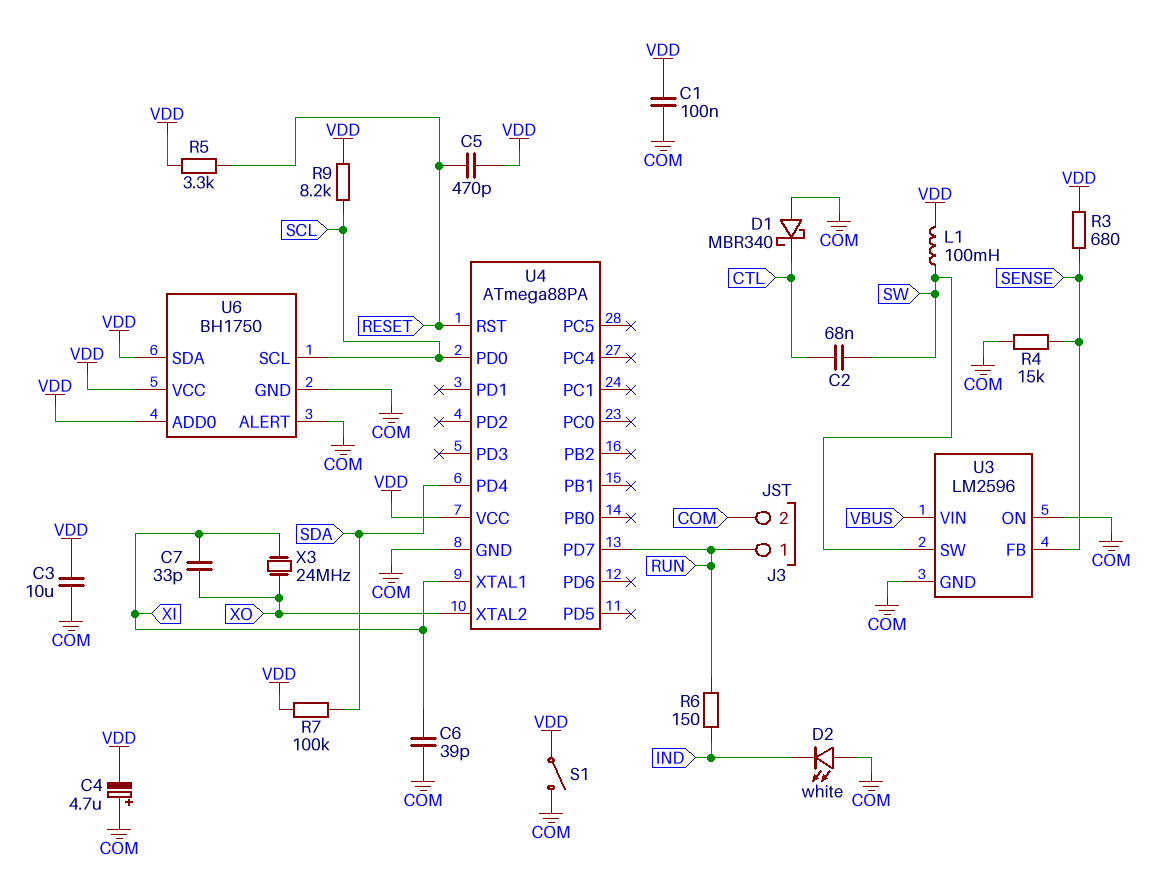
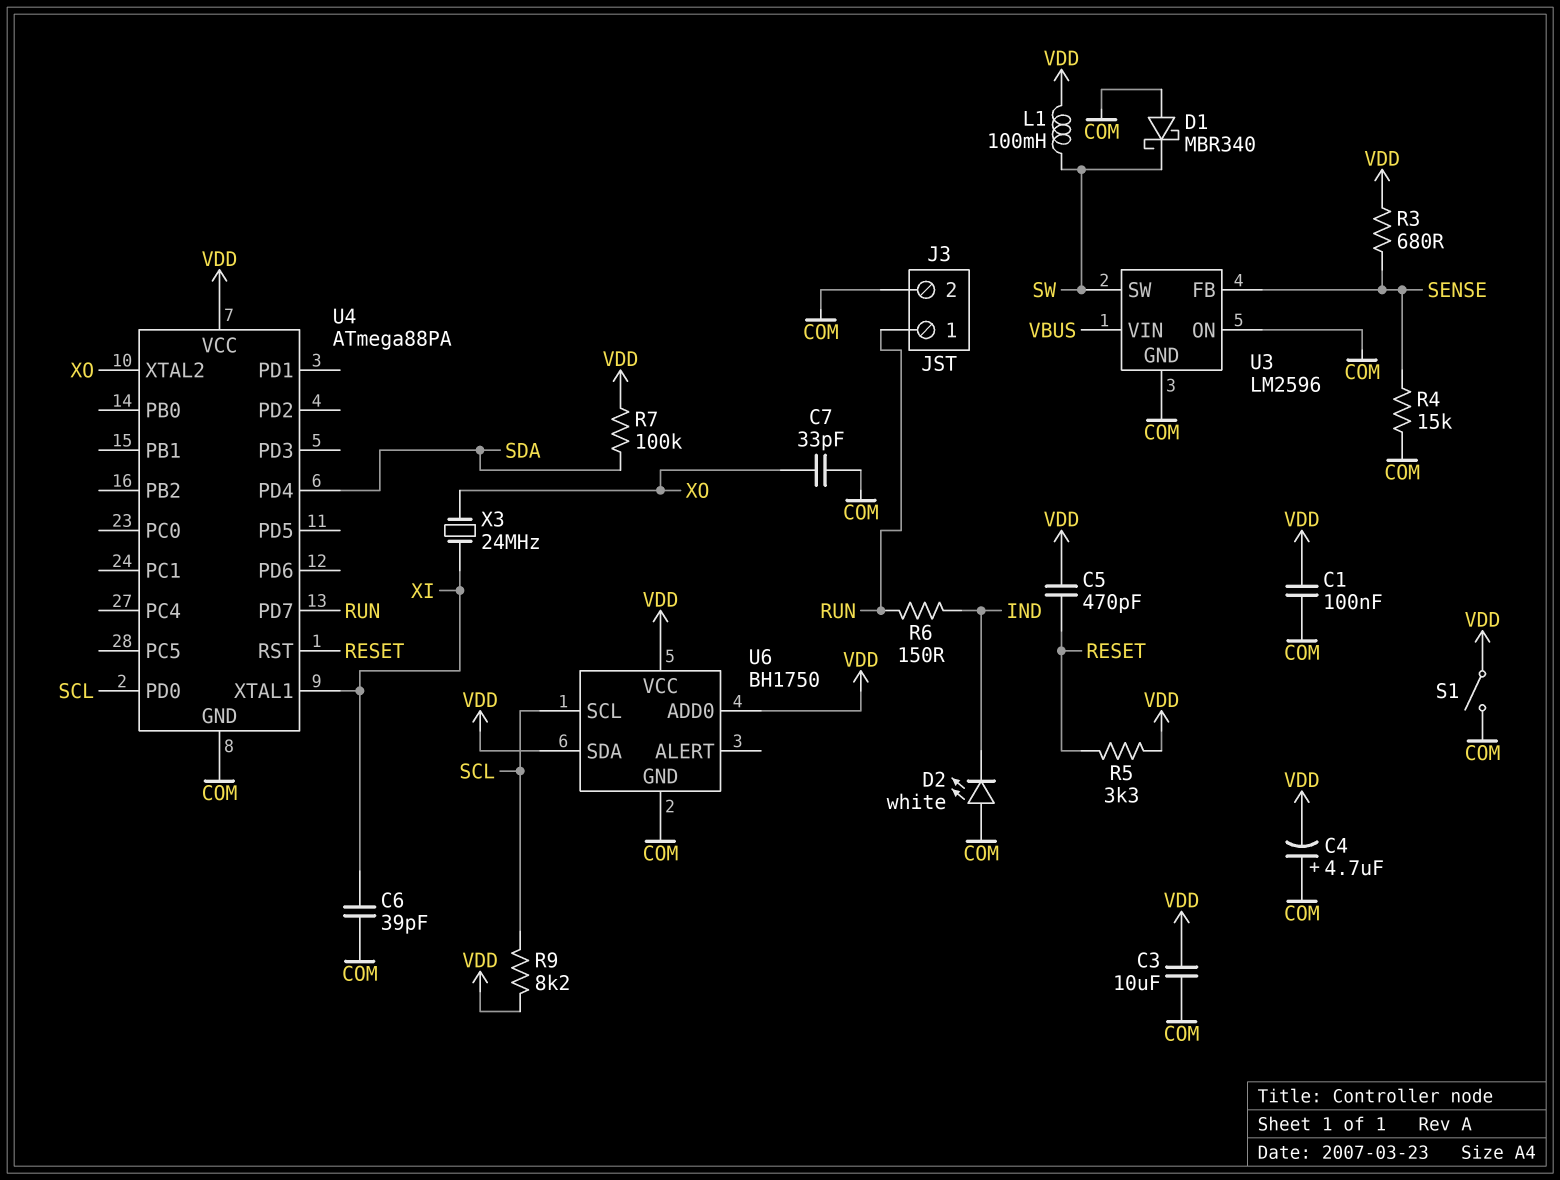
C2: 68nF (CTL, SW) -> none
C7: 33pF (XI, XO) -> 33pF (COM, XO)
D1: schottky MBR340 (A COM, K CTL) -> schottky MBR340 (A COM, K SW)
U6 pin ALERT: COM -> none

